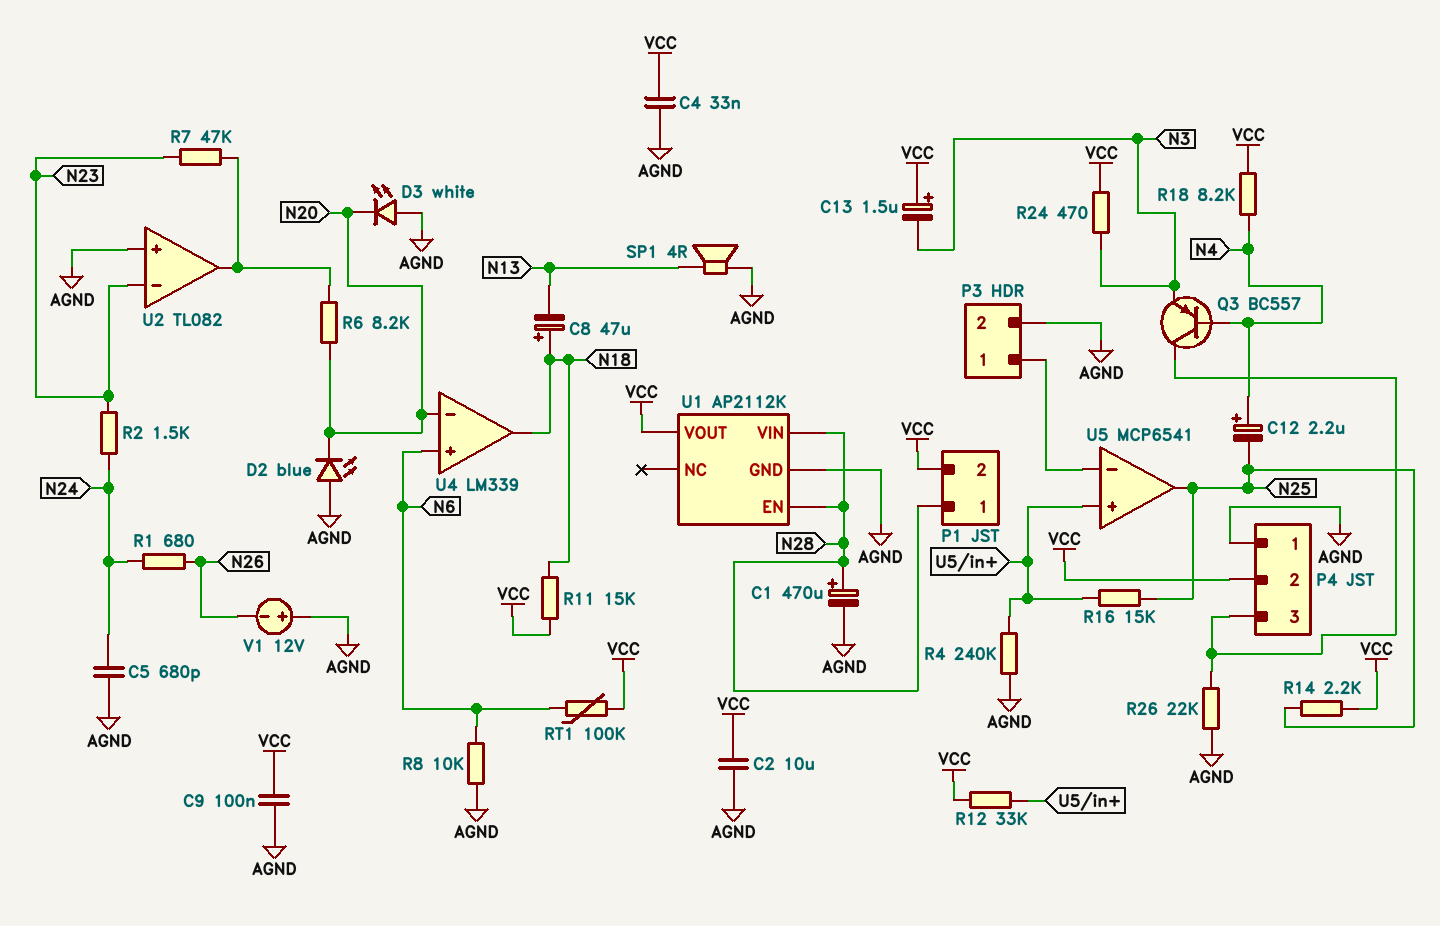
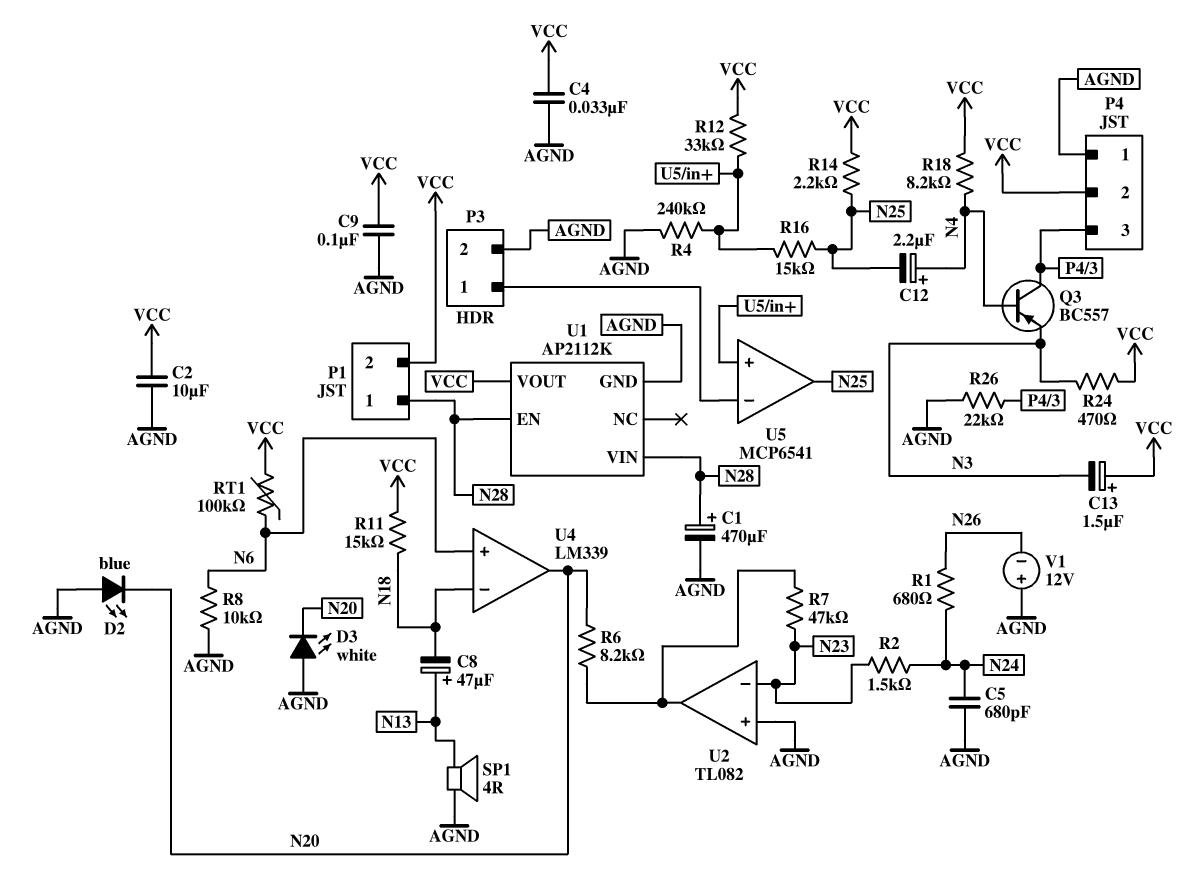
C8: 47uF (plus N18, minus N13) -> 47uF (plus N13, minus N18)
U4 pin in-: N20 -> N18
U4 pin out: N18 -> N20

